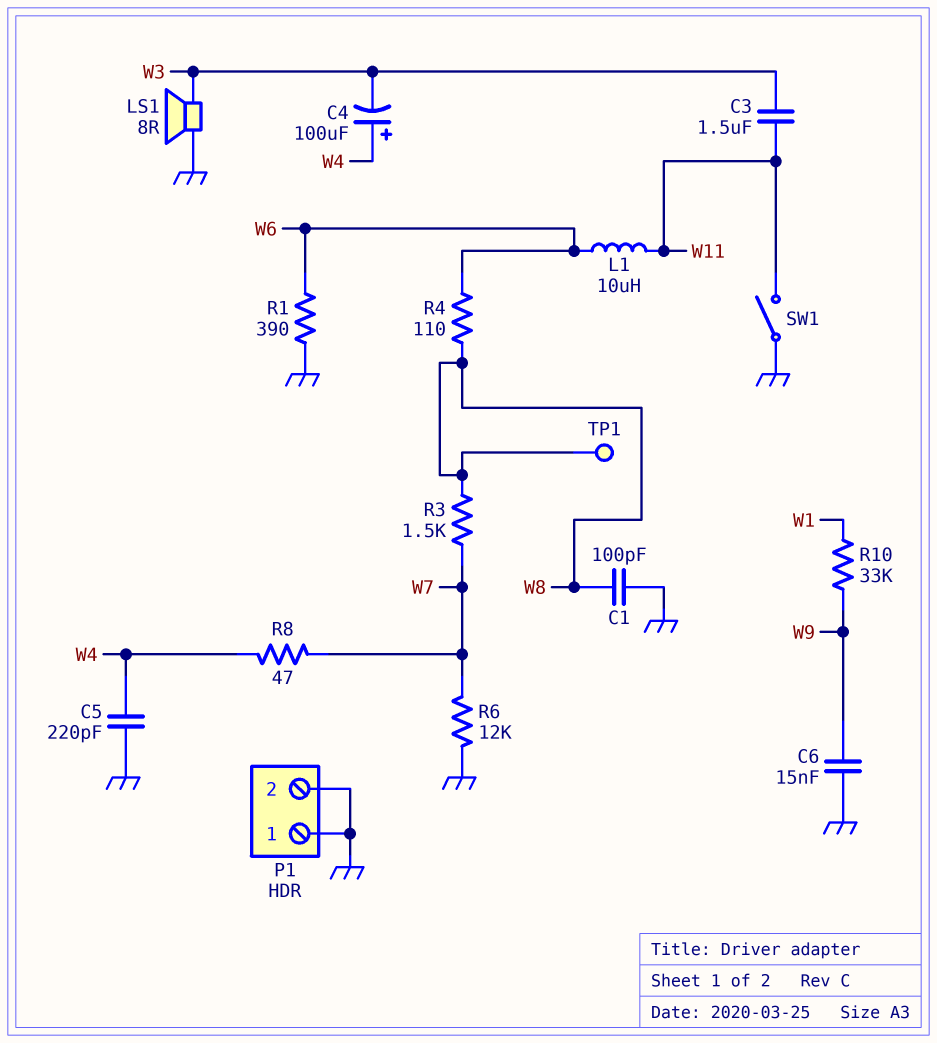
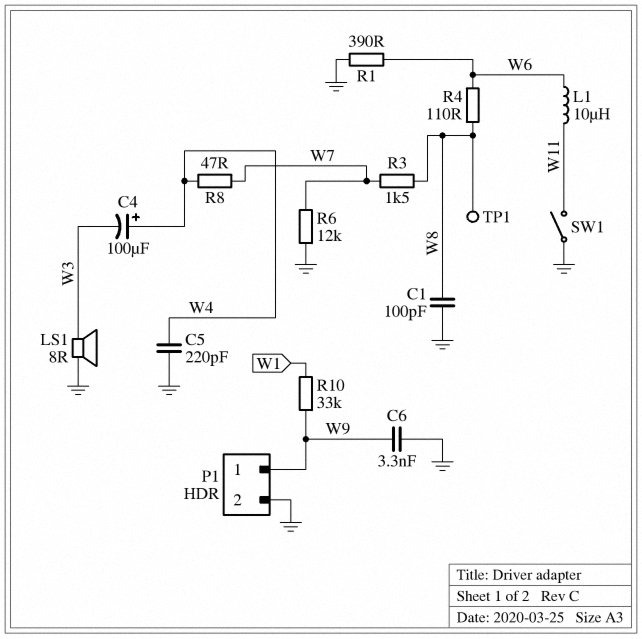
C3: 1.5uF (W3, W11) -> none
C6: 15nF (GND, W9) -> 3.3nF (GND, W9)
P1 pin 1: GND -> W9

